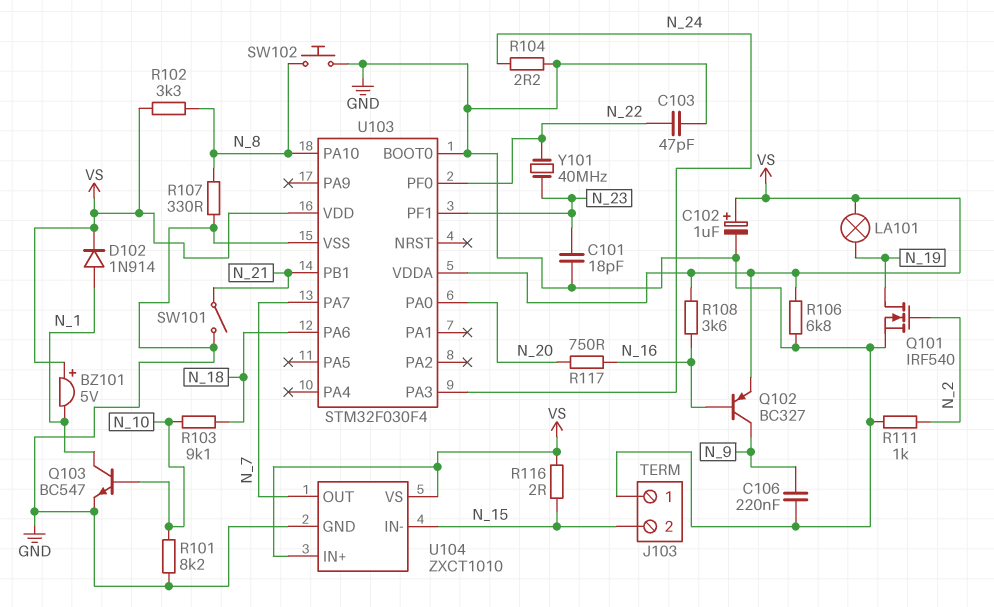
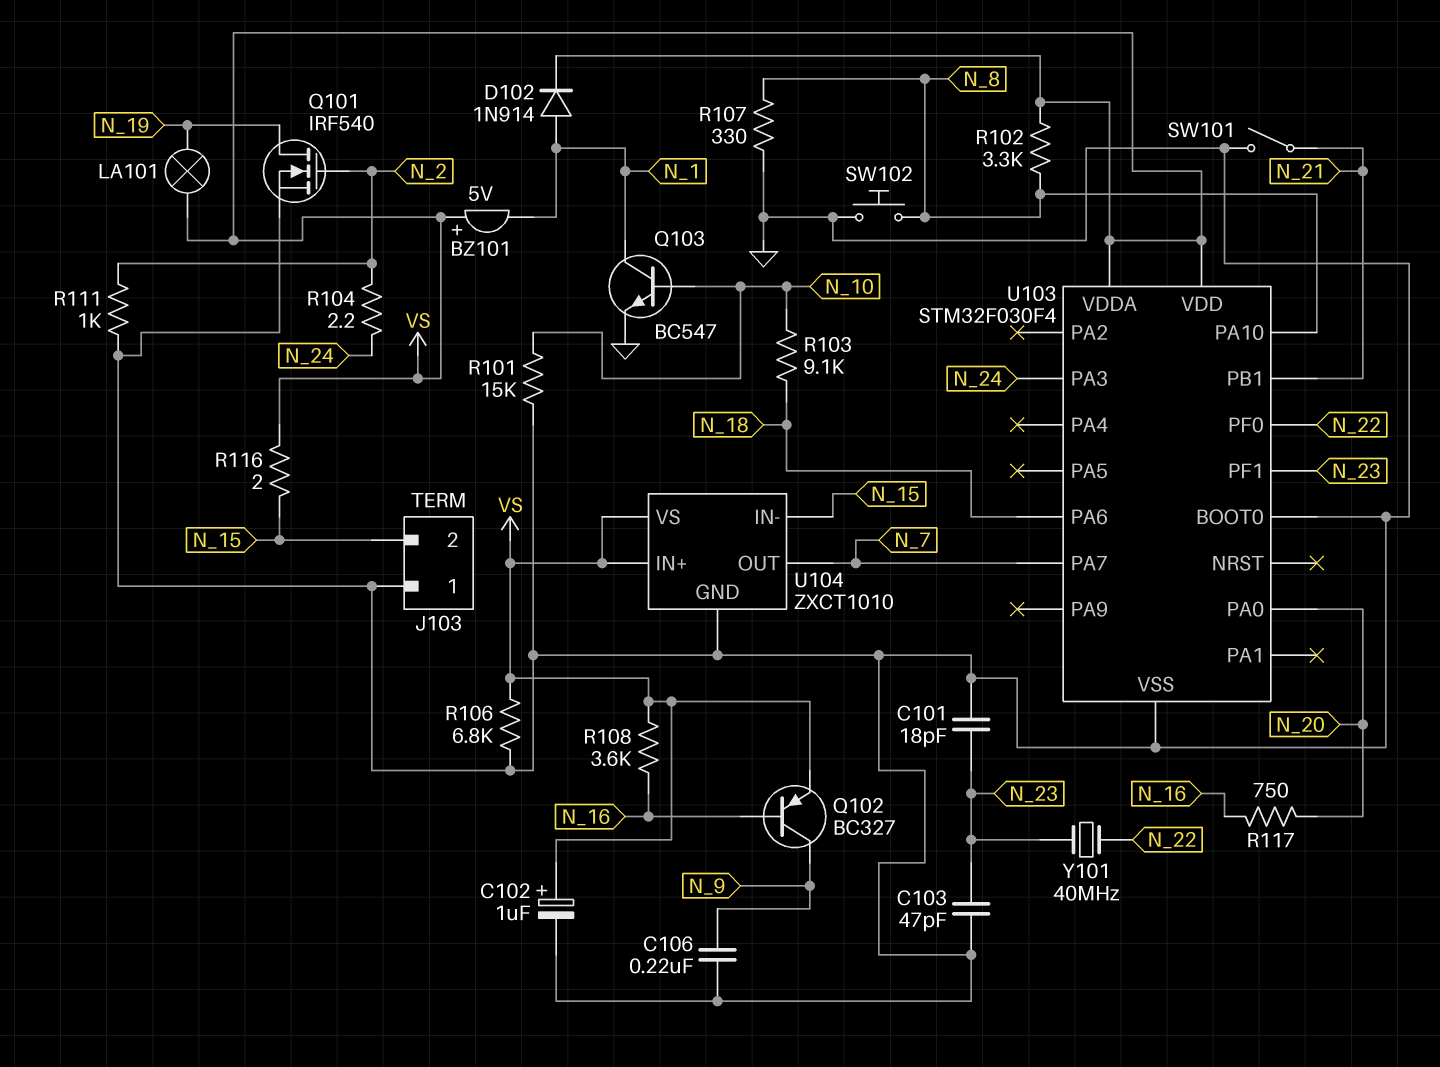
C103: 47pF (GND, N_22) -> 47pF (GND, N_23)
R101: 8.2k (GND, N_10) -> 15k (GND, N_10)
R104: 2.2 (GND, N_24) -> 2.2 (N_2, N_24)

